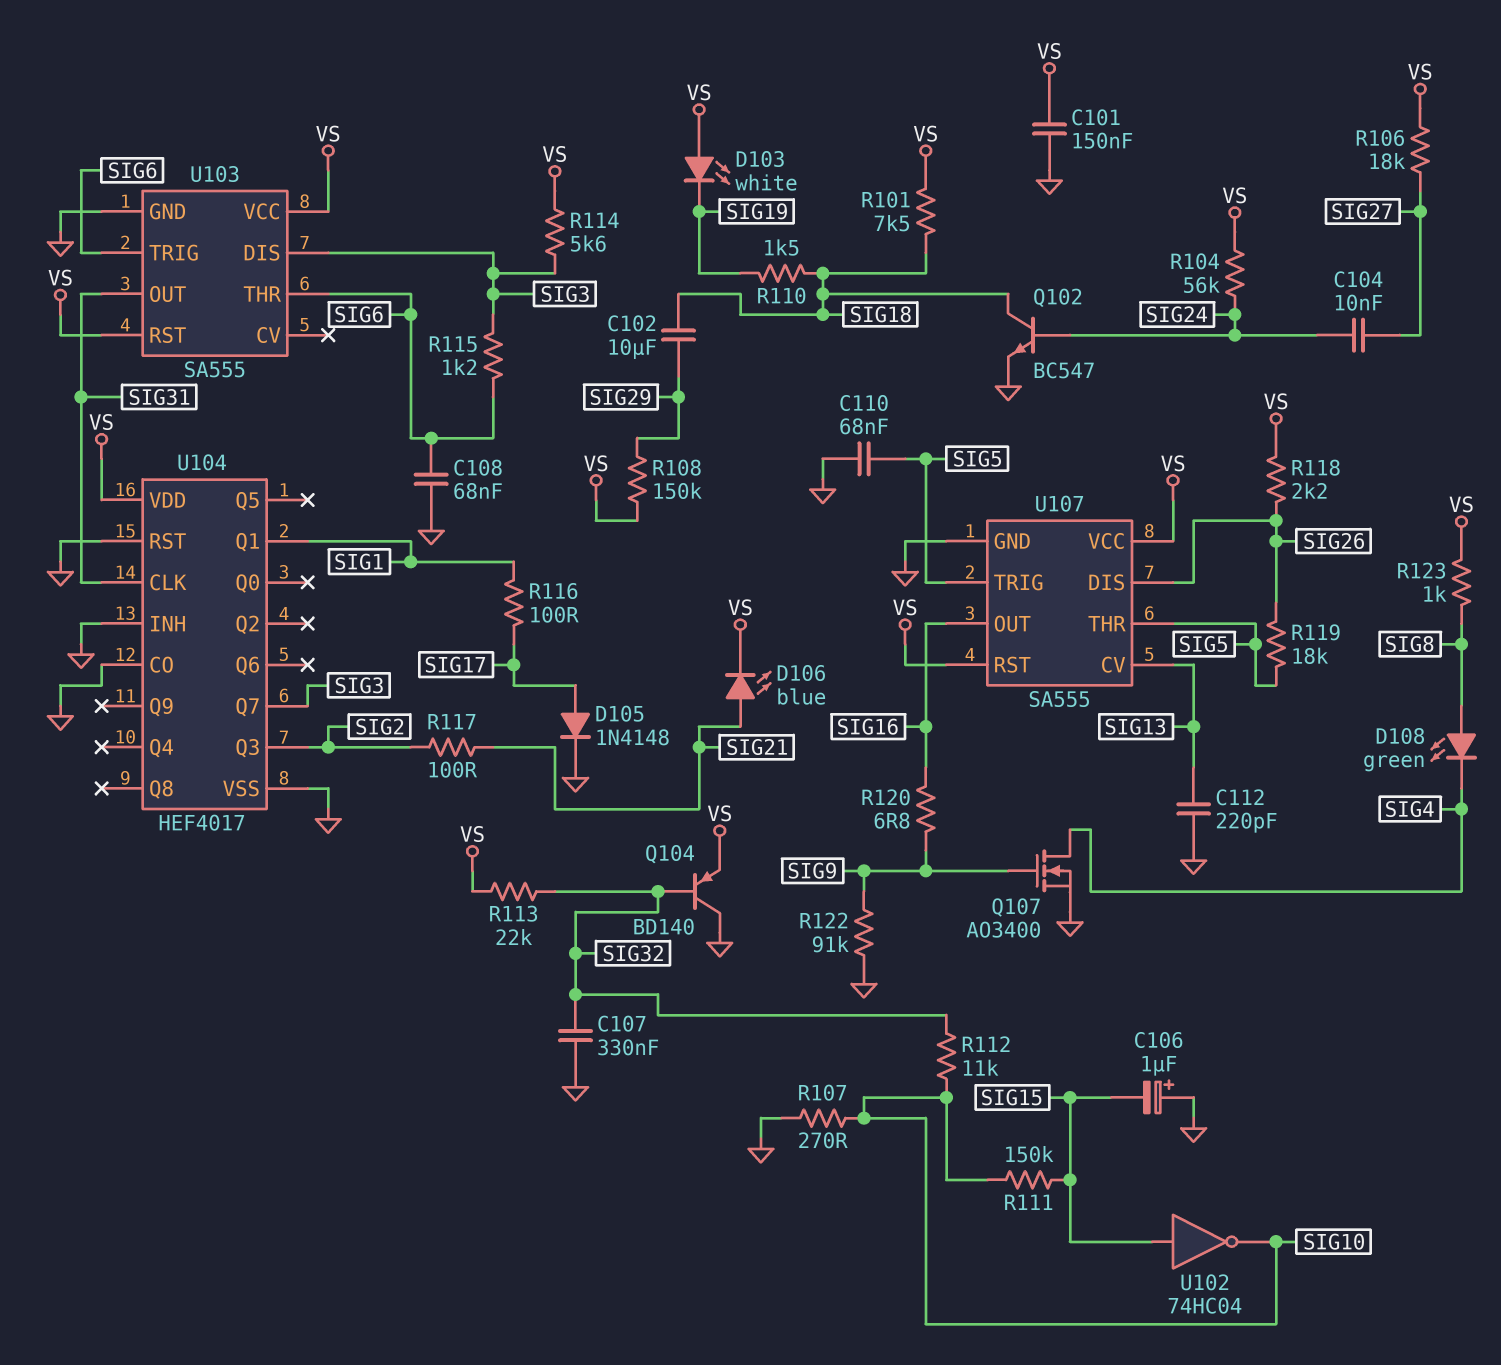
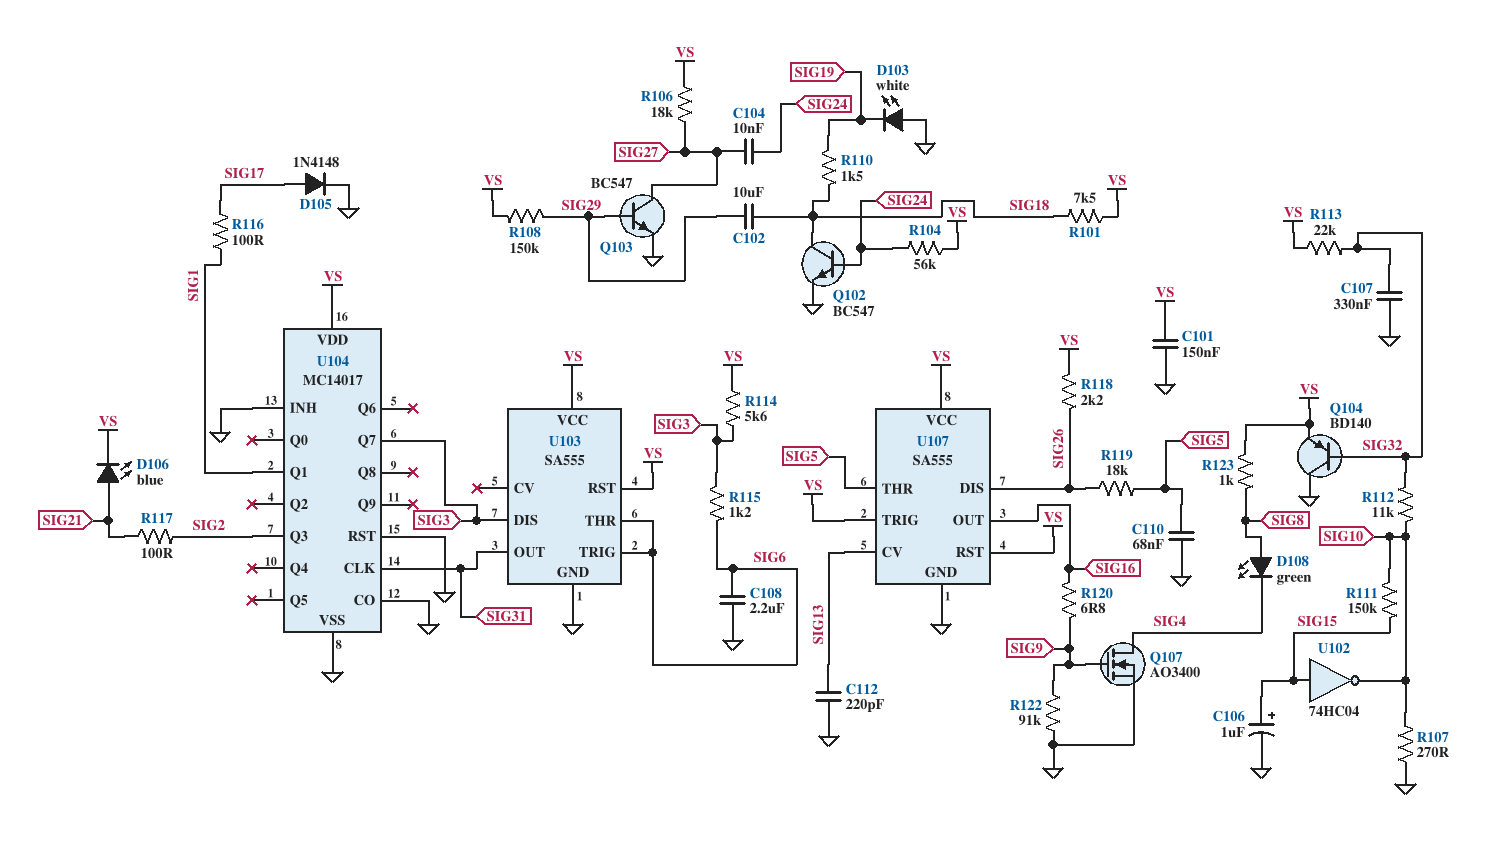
C106: 1uF (plus GND, minus SIG15) -> 1uF (plus SIG15, minus GND)
C108: 68nF (GND, SIG6) -> 2.2uF (GND, SIG6)
D103: LED white (A VS, K SIG19) -> LED white (A GND, K SIG19)
Q103: none -> NPN BC547 (B SIG29, C SIG27, E GND)
U104: HEF4017 -> MC14017
U107 pin TRIG: SIG5 -> VS

